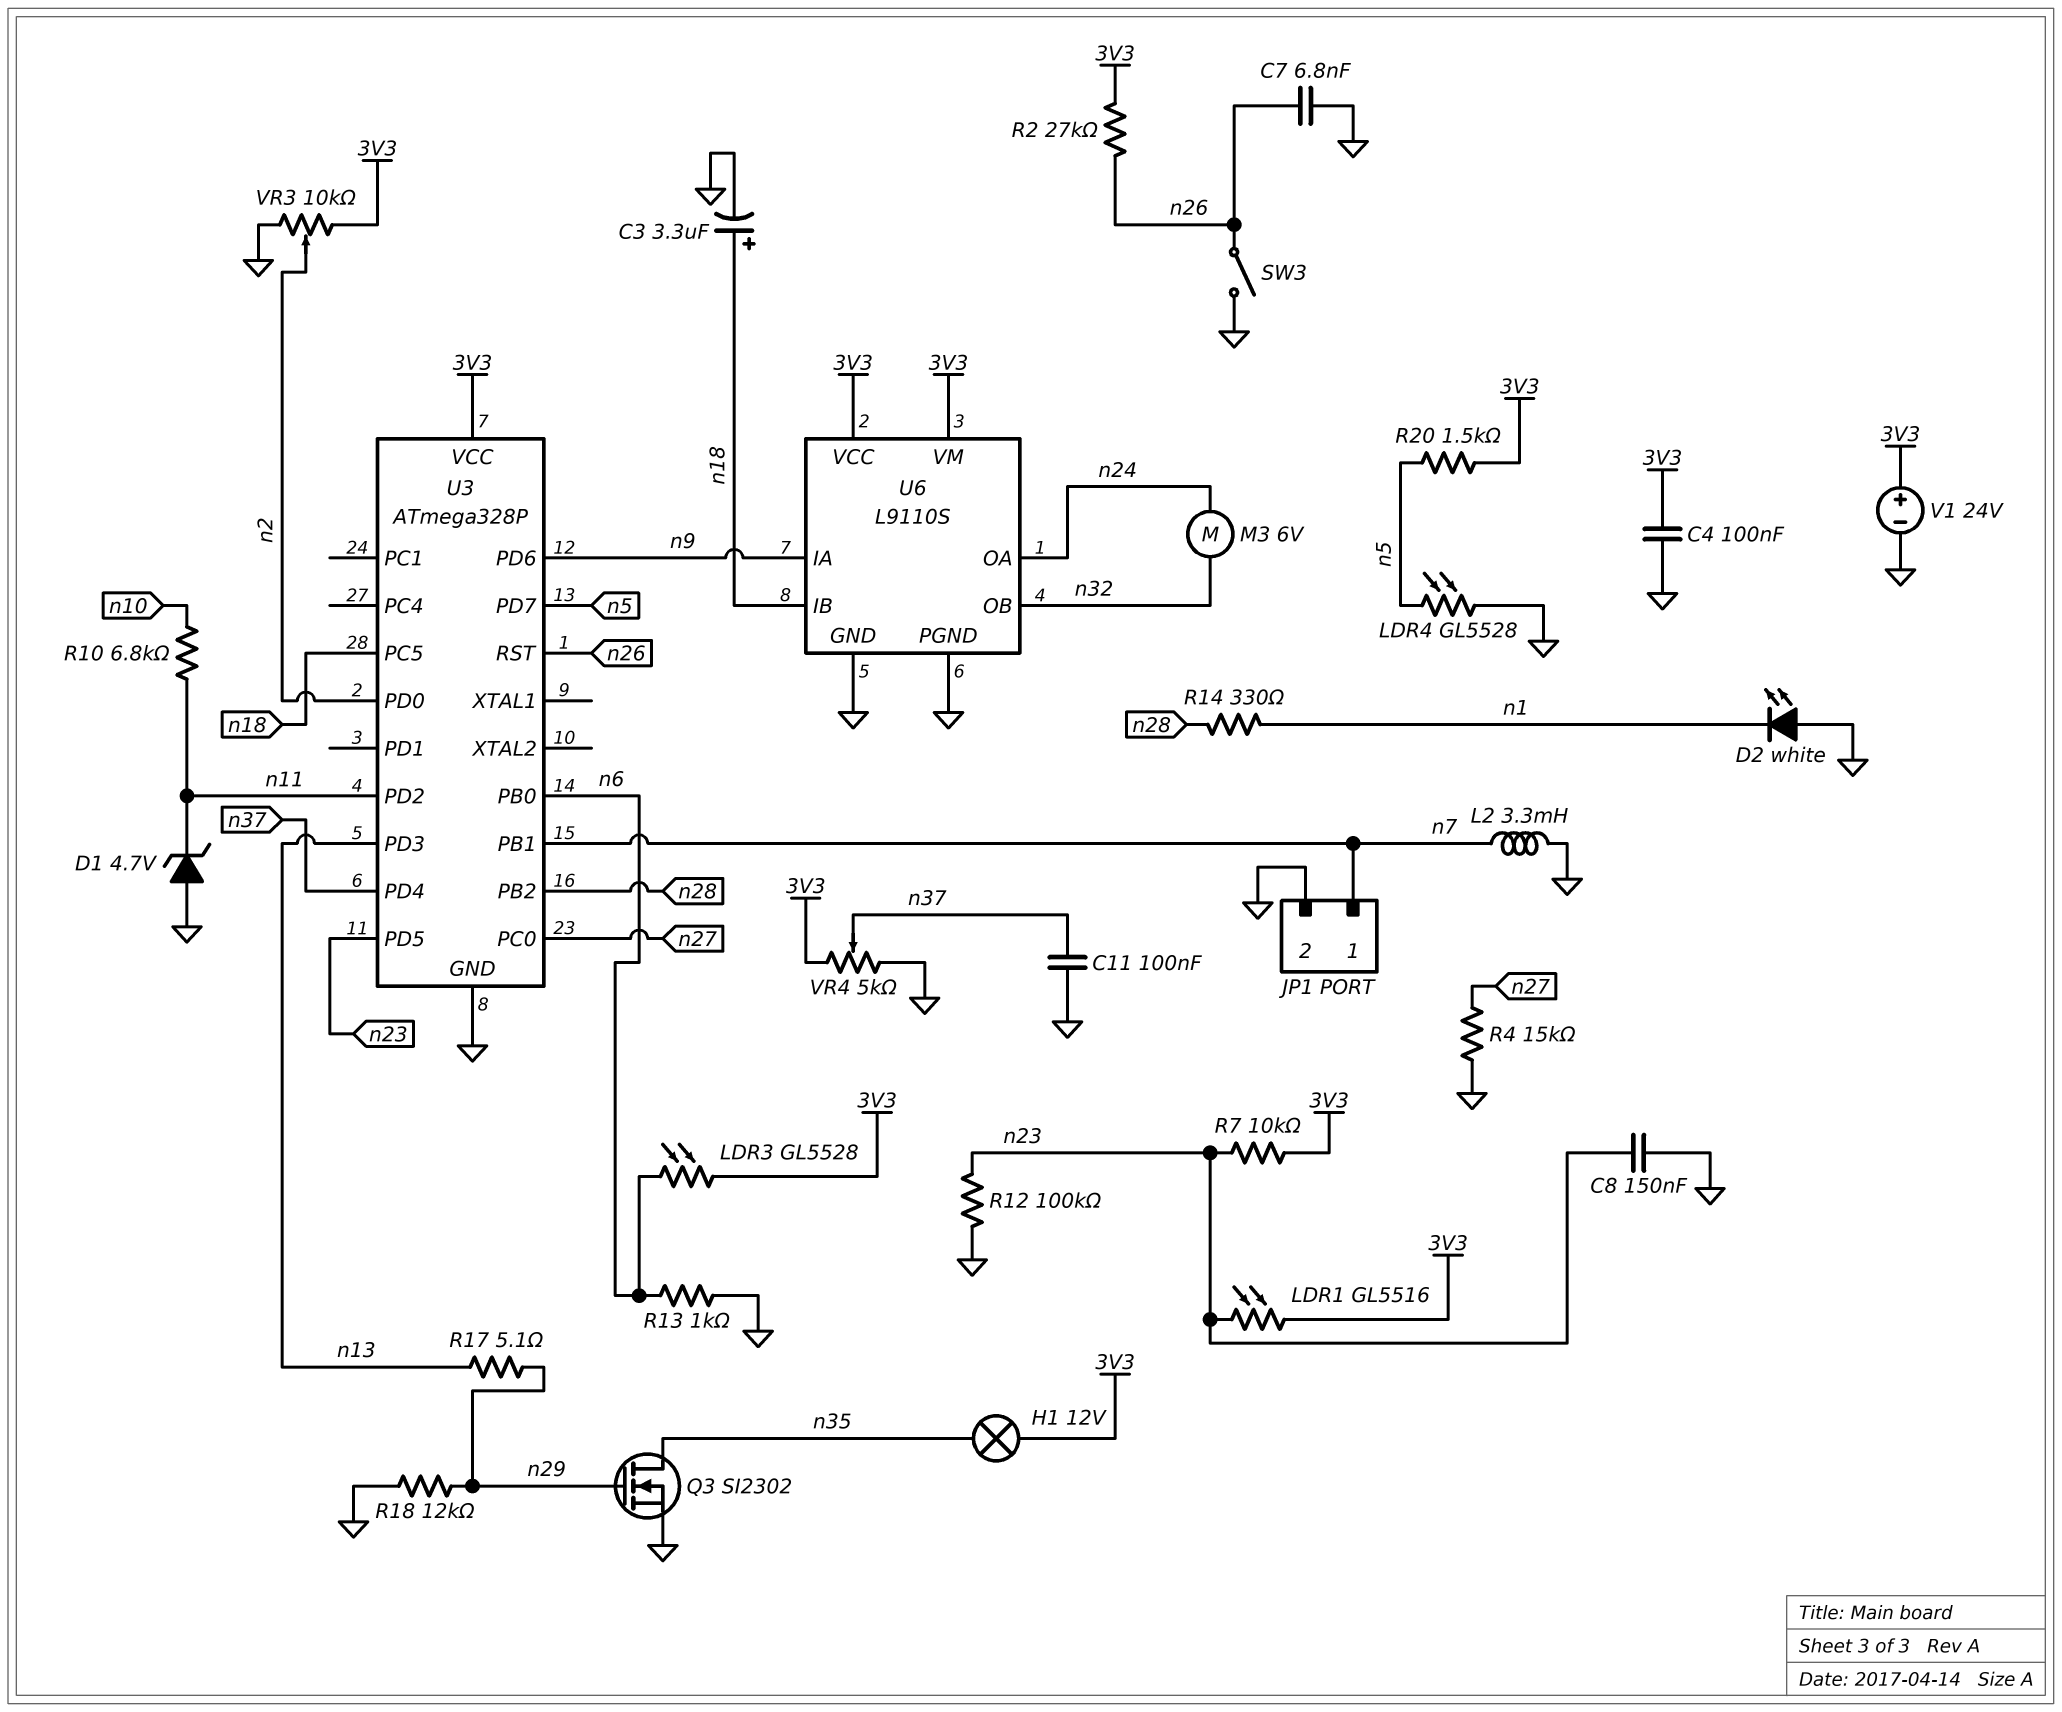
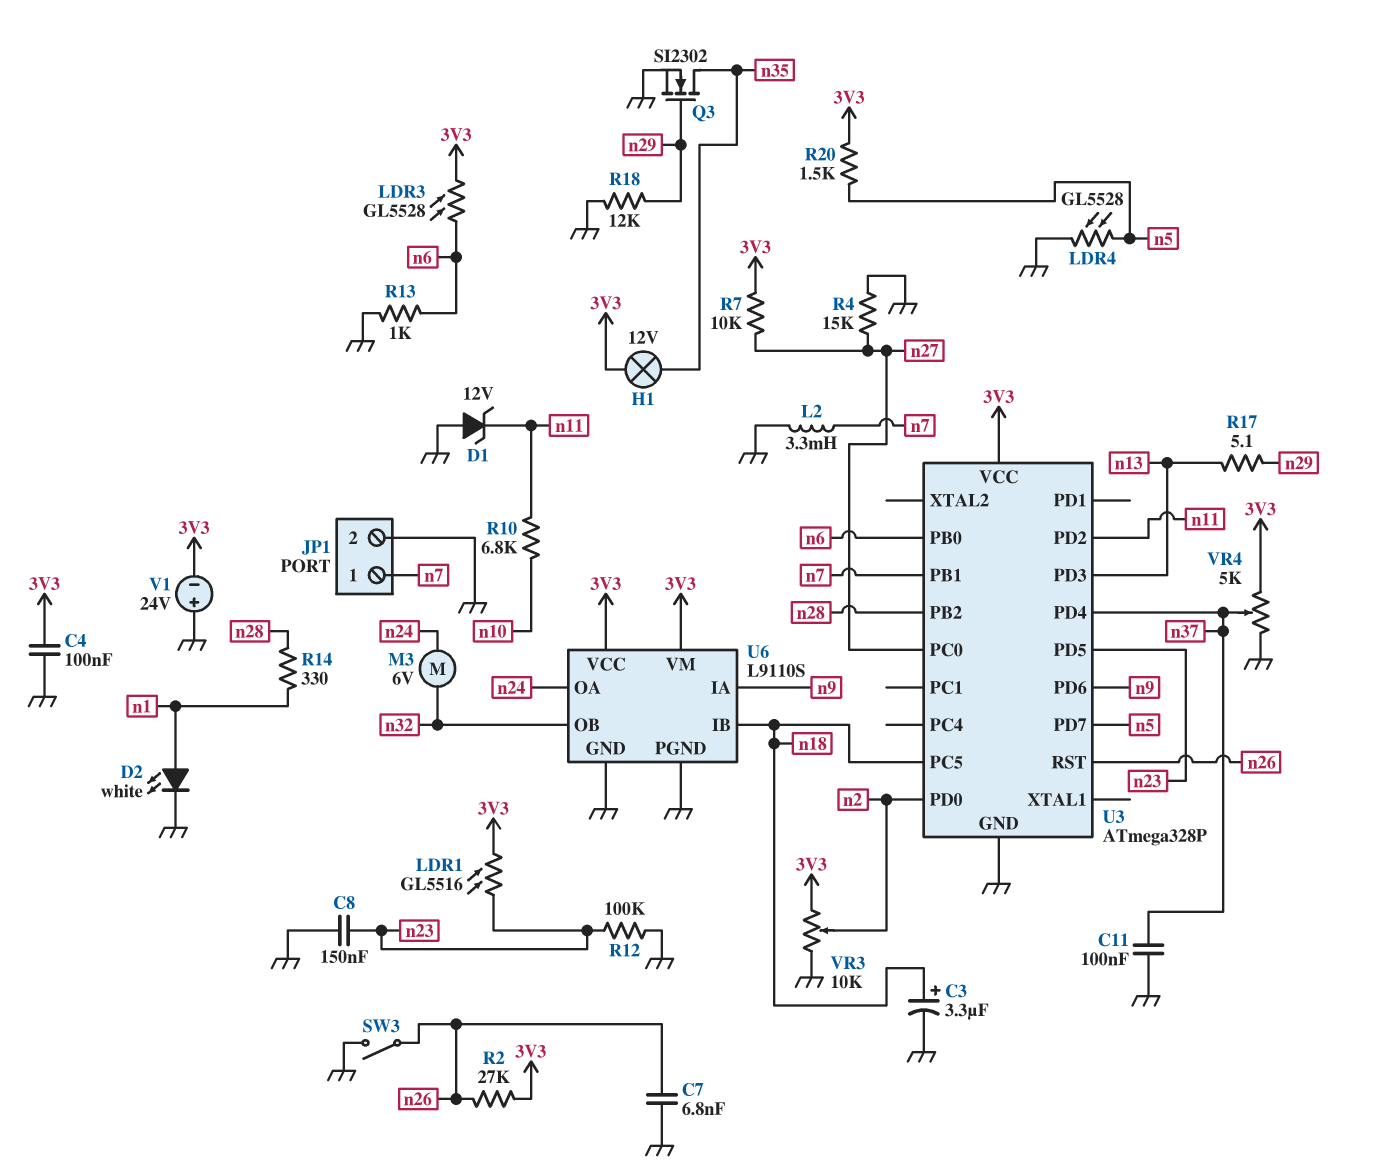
D1: zener 4.7V (A GND, K n11) -> zener 12V (A GND, K n11)
D2: LED white (A GND, K n1) -> LED white (A n1, K GND)
R7: 10k (3V3, n23) -> 10k (3V3, n27)
V1: 24V (plus 3V3, minus GND) -> 24V (plus GND, minus 3V3)

